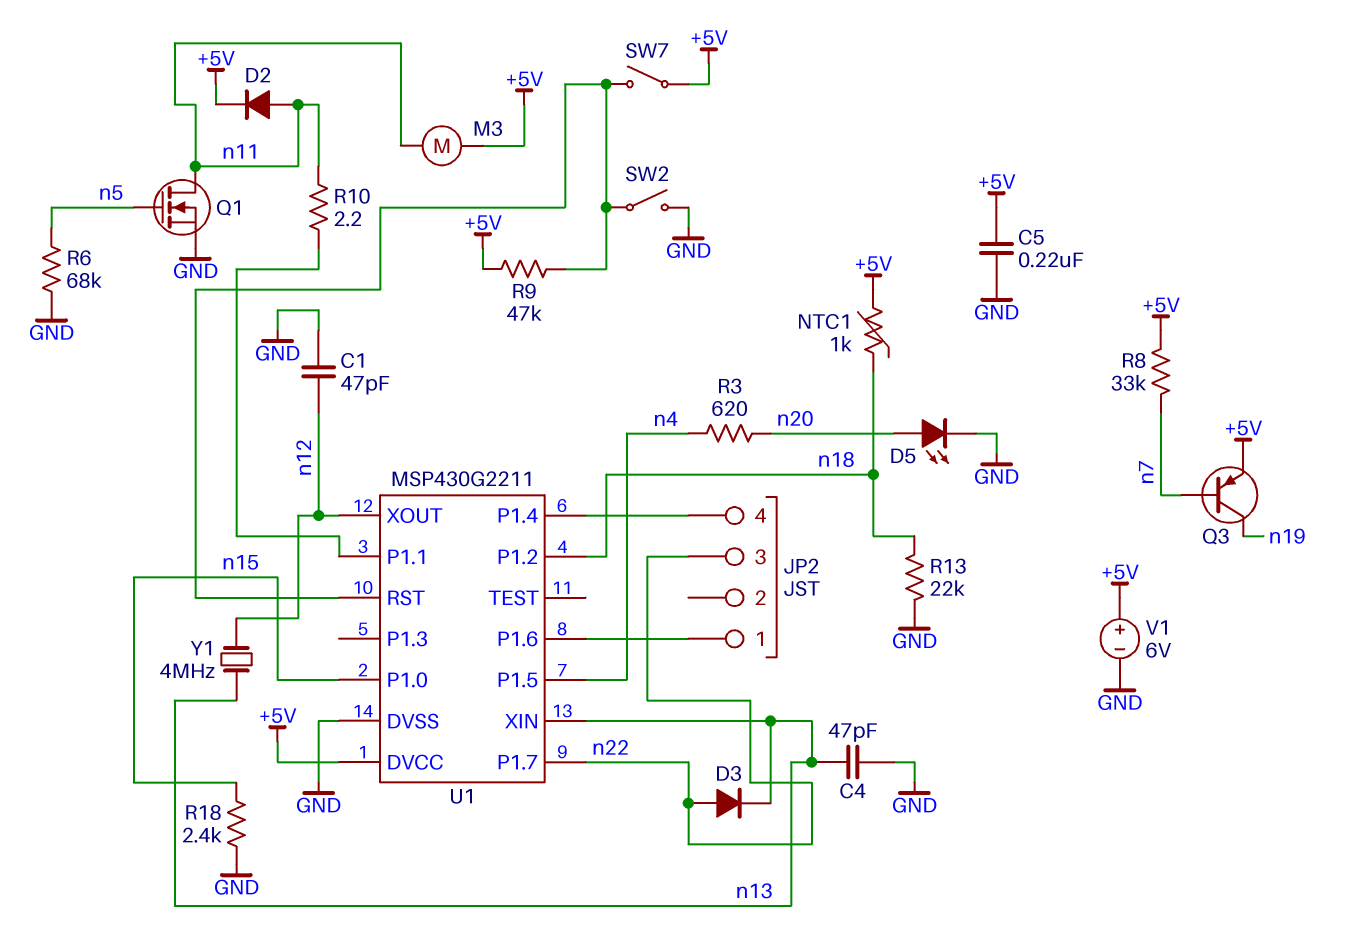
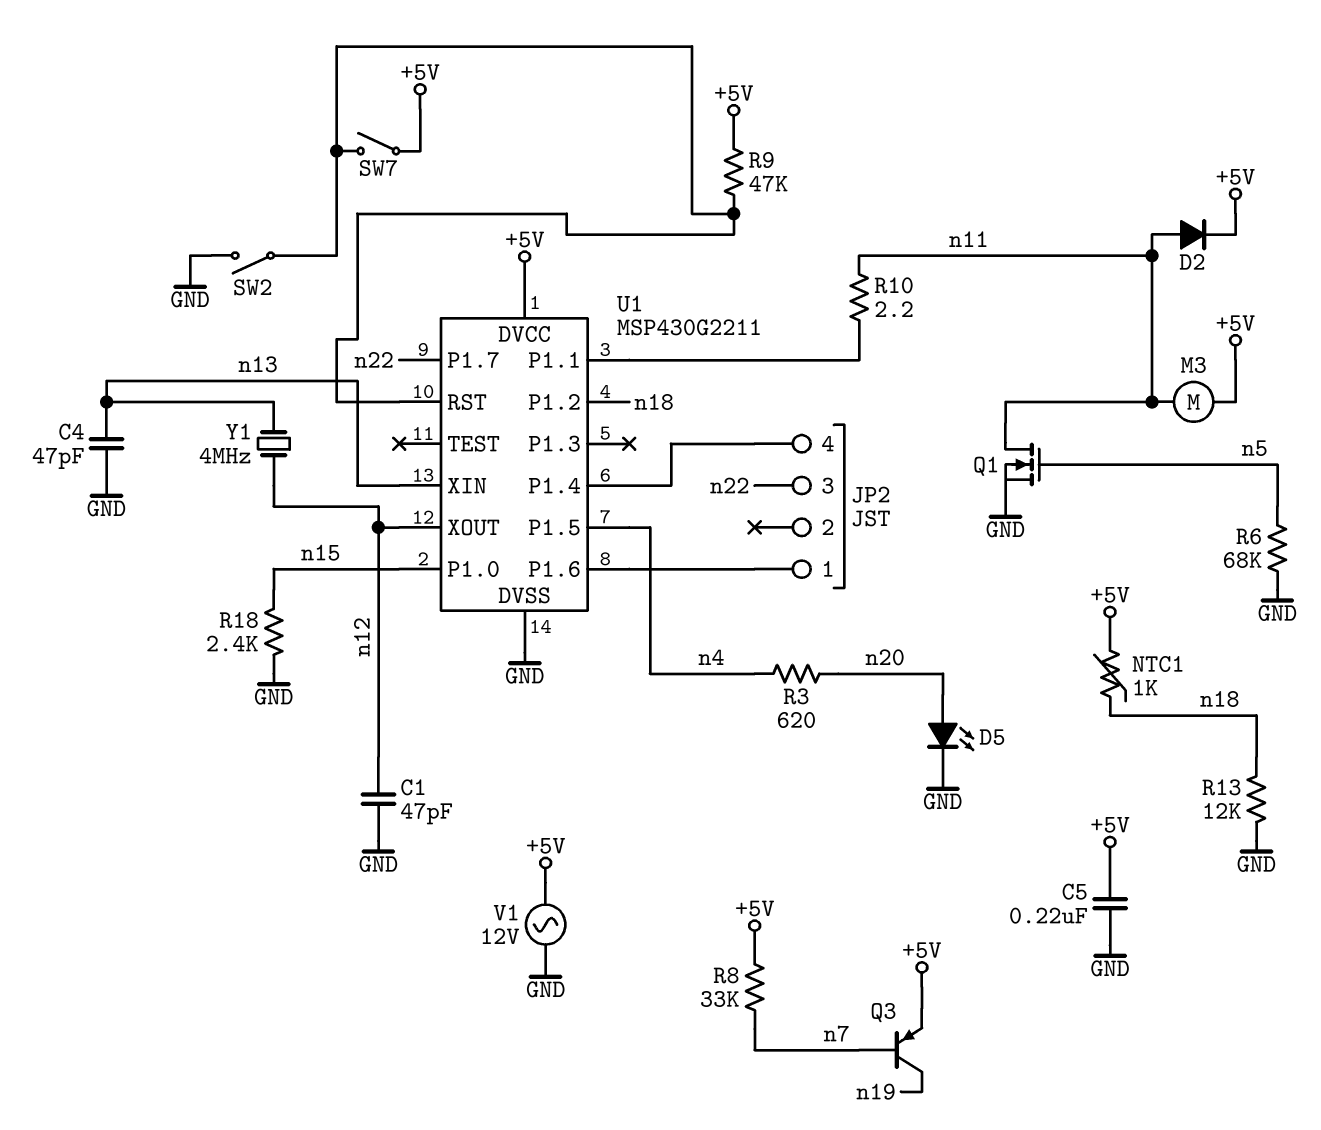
D3: diode (A n22, K n13) -> none
R13: 22k (GND, n18) -> 12k (GND, n18)
V1: 6V (plus +5V, minus GND) -> AC 12V (+5V, GND)

